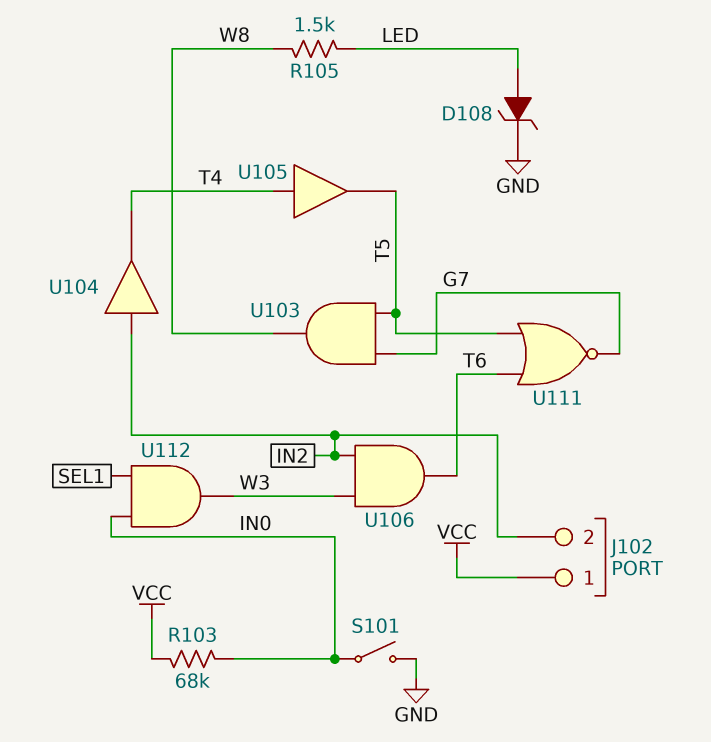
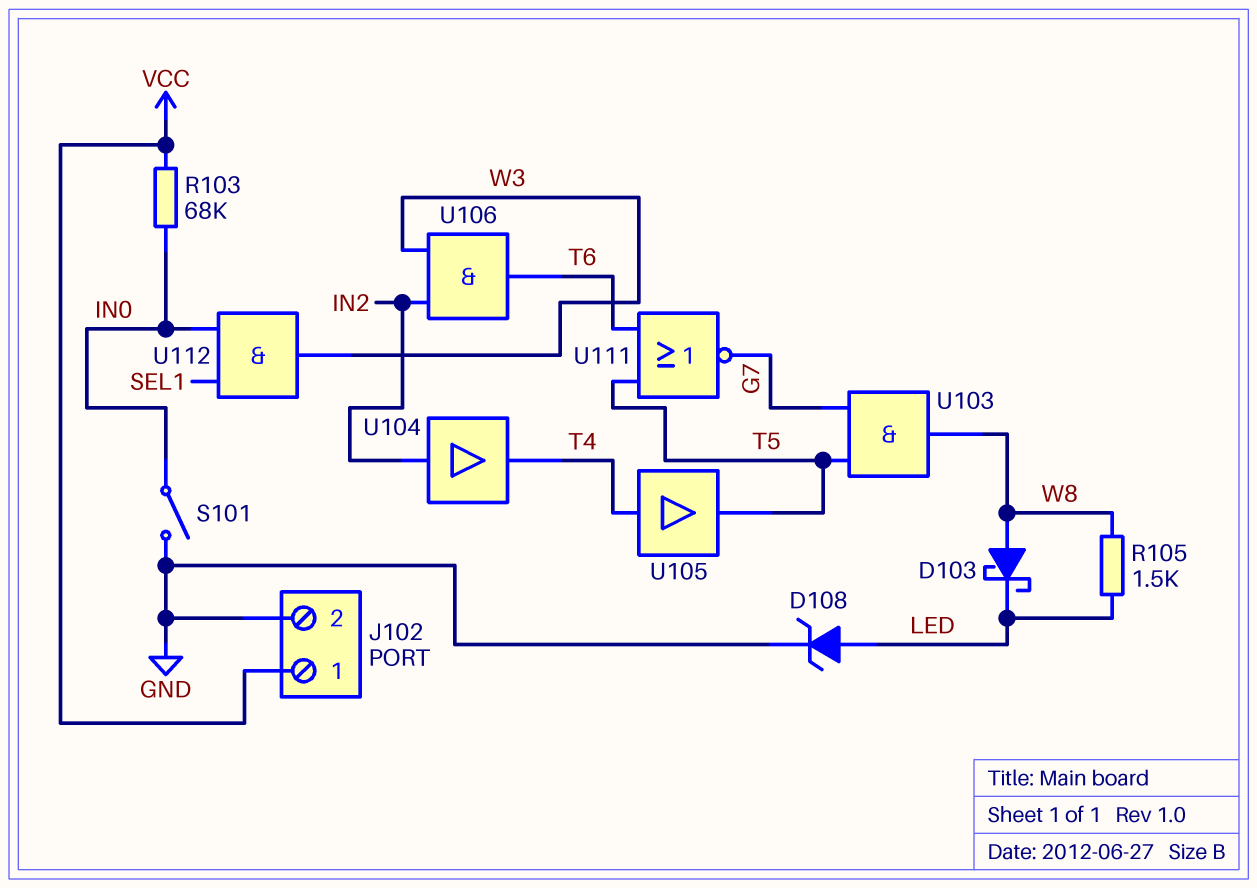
D103: none -> schottky (A W8, K LED)
J102 pin 2: IN2 -> GND

